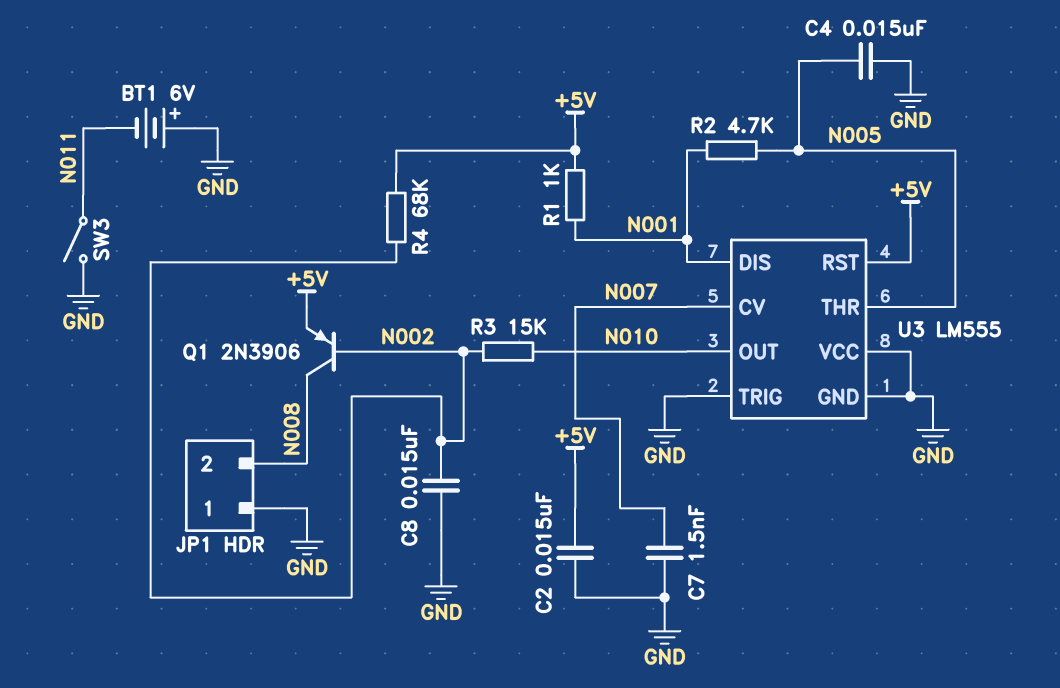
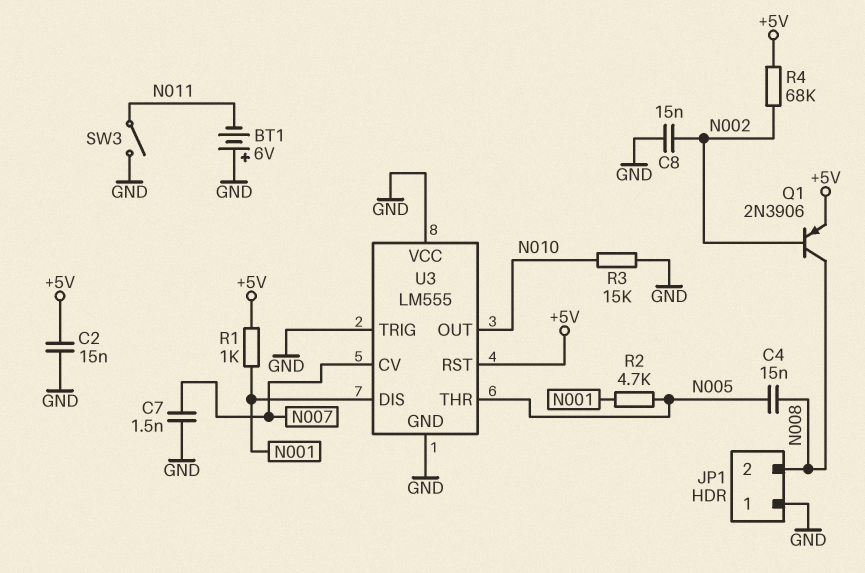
C4: 15nF (GND, N005) -> 15nF (N005, N008)
R3: 15k (N002, N010) -> 15k (GND, N010)

